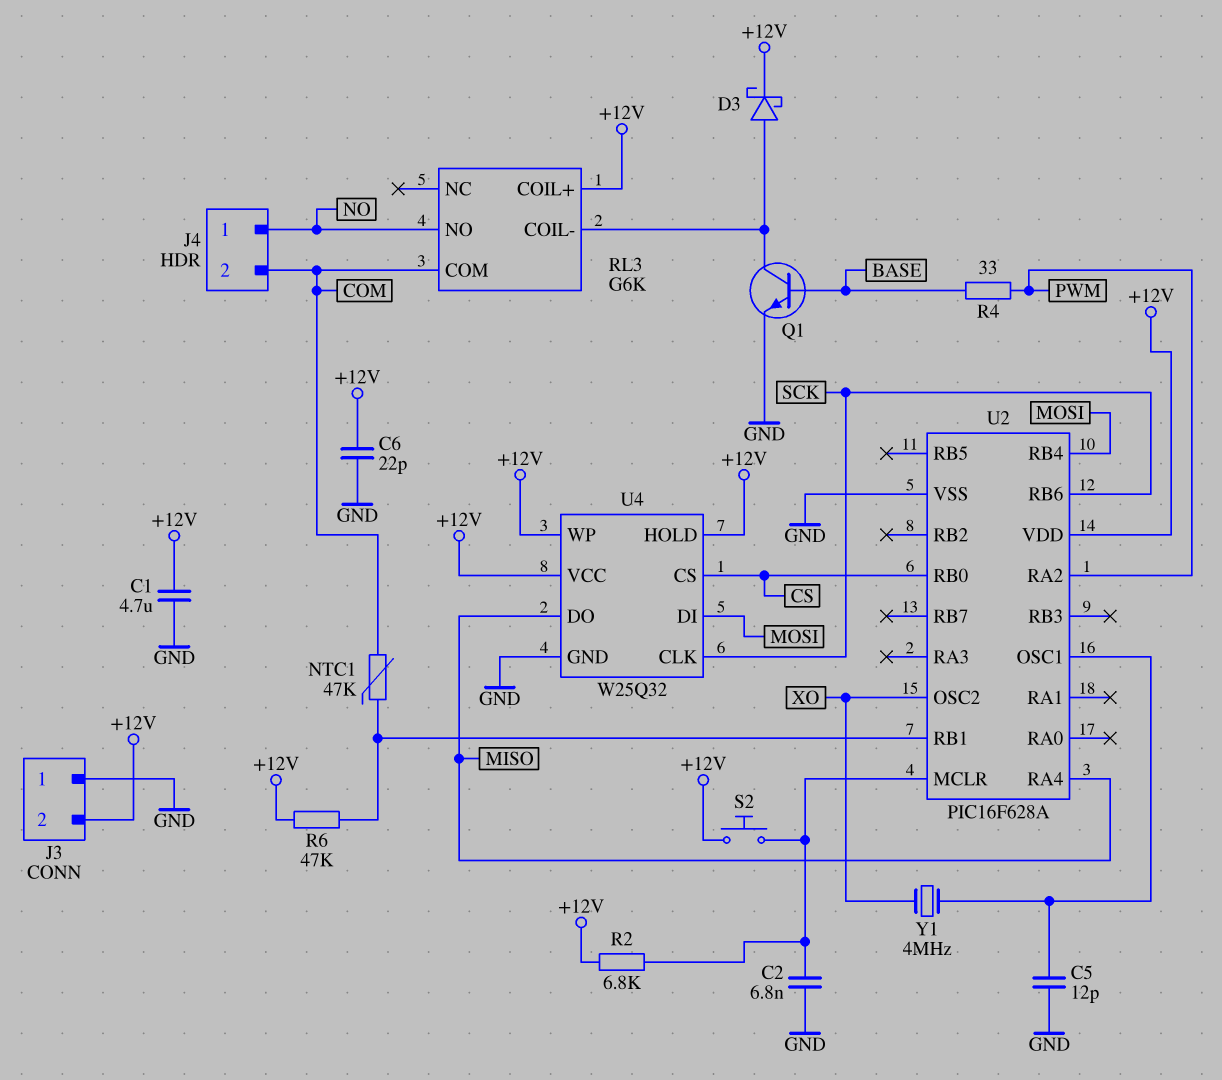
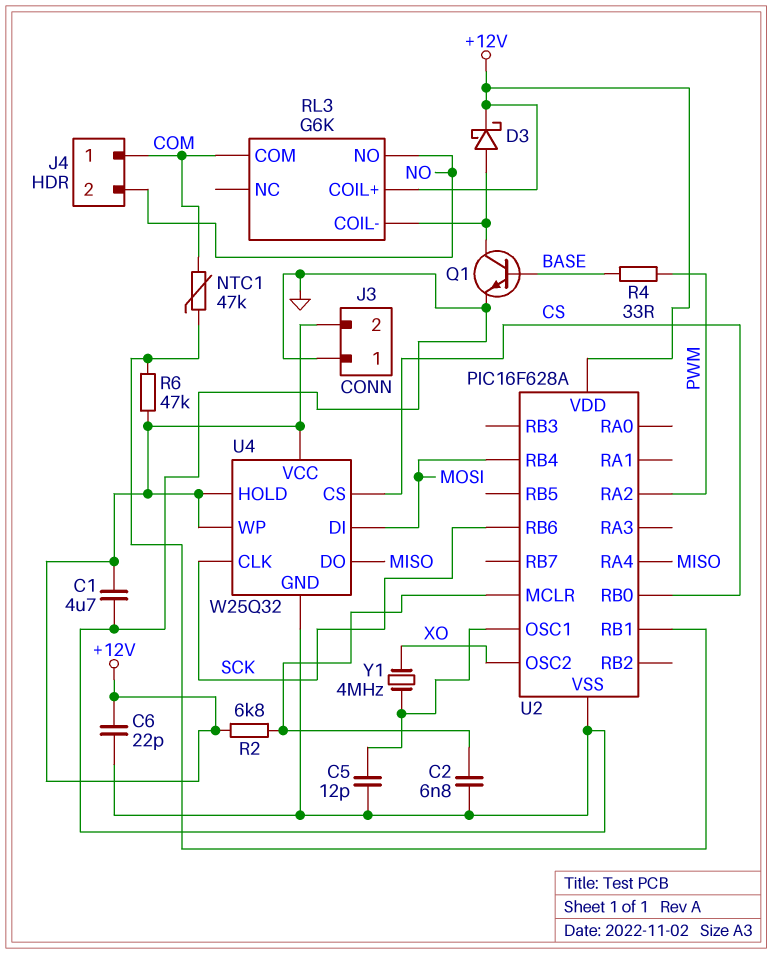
J4 pin 1: NO -> COM
J4 pin 2: COM -> NO
S2: button (+12V, U2/MCLR) -> none

